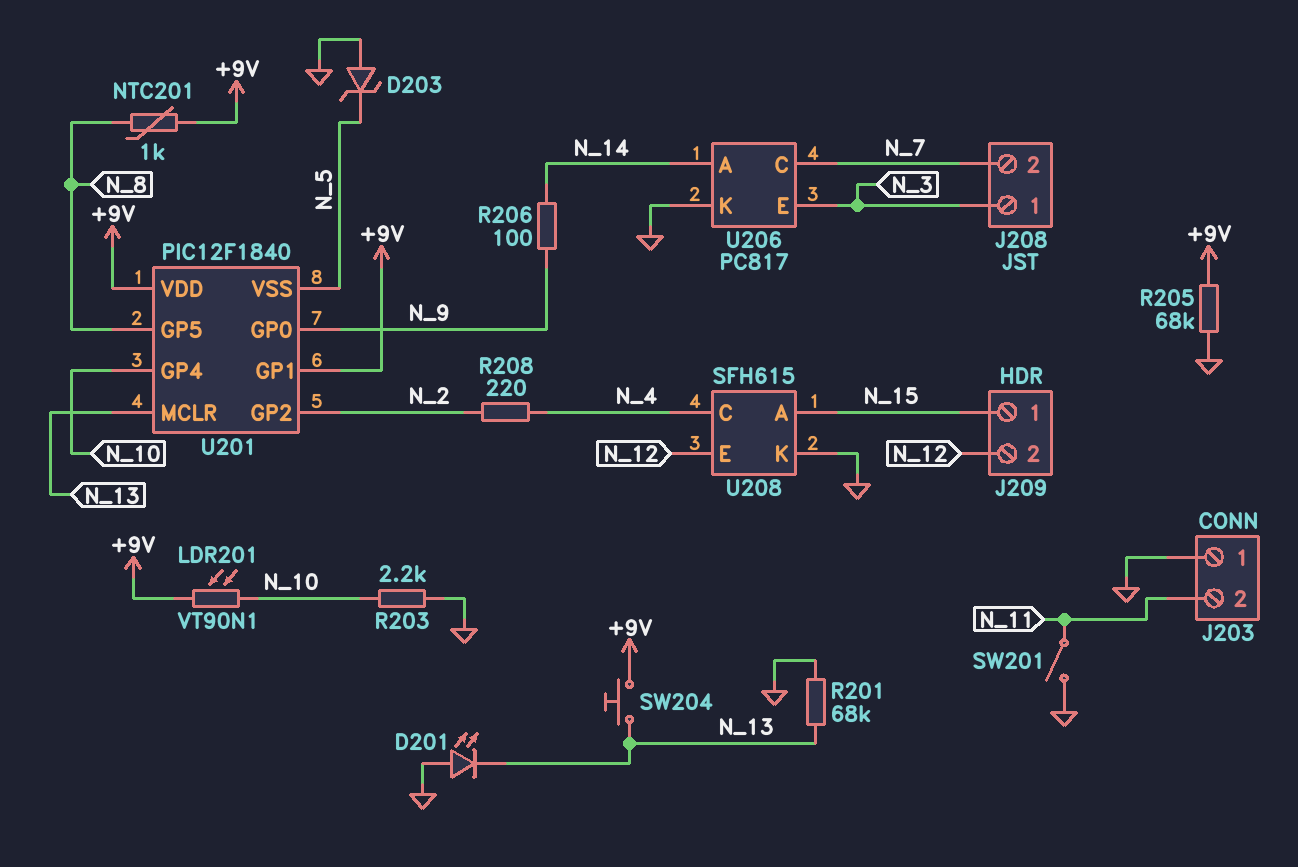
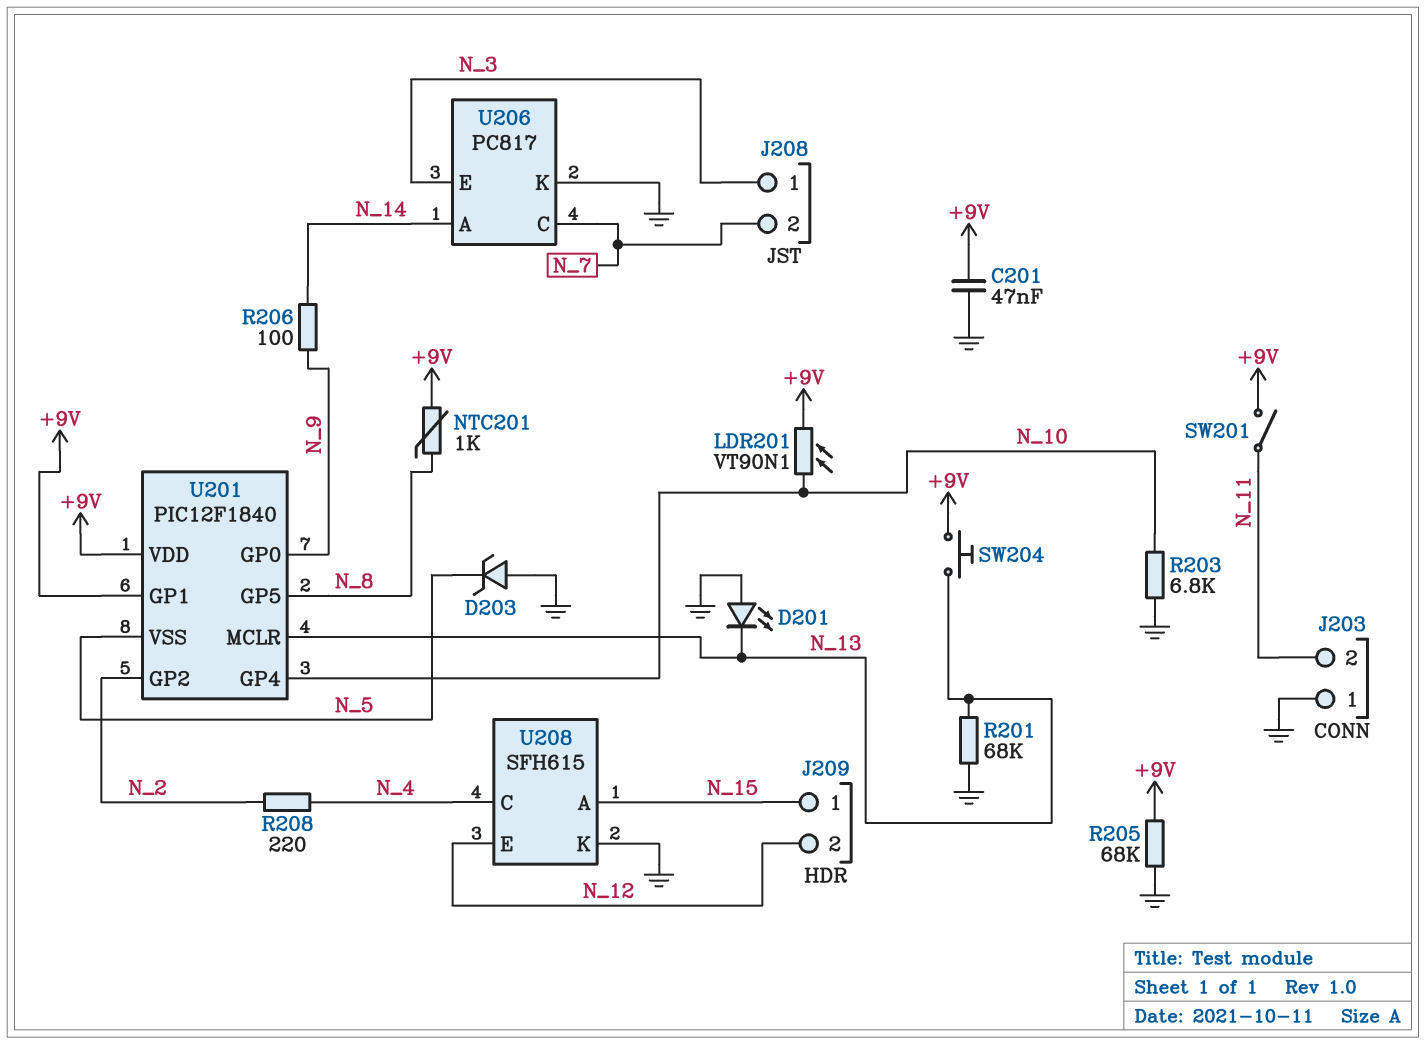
C201: none -> 47nF (+9V, GND)
R203: 2.2k (GND, N_10) -> 6.8k (GND, N_10)
SW201: switch (GND, N_11) -> switch (+9V, N_11)

